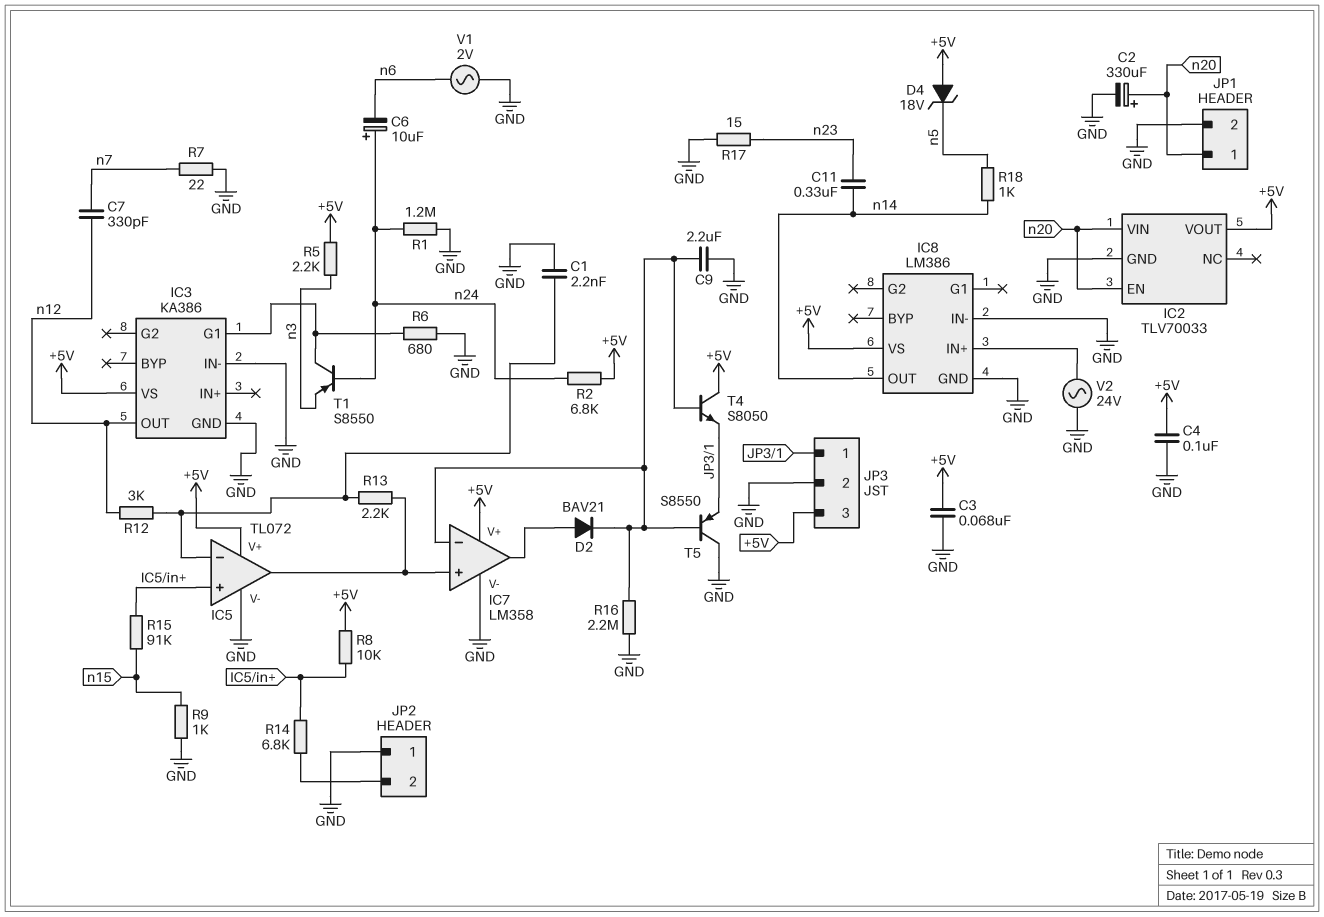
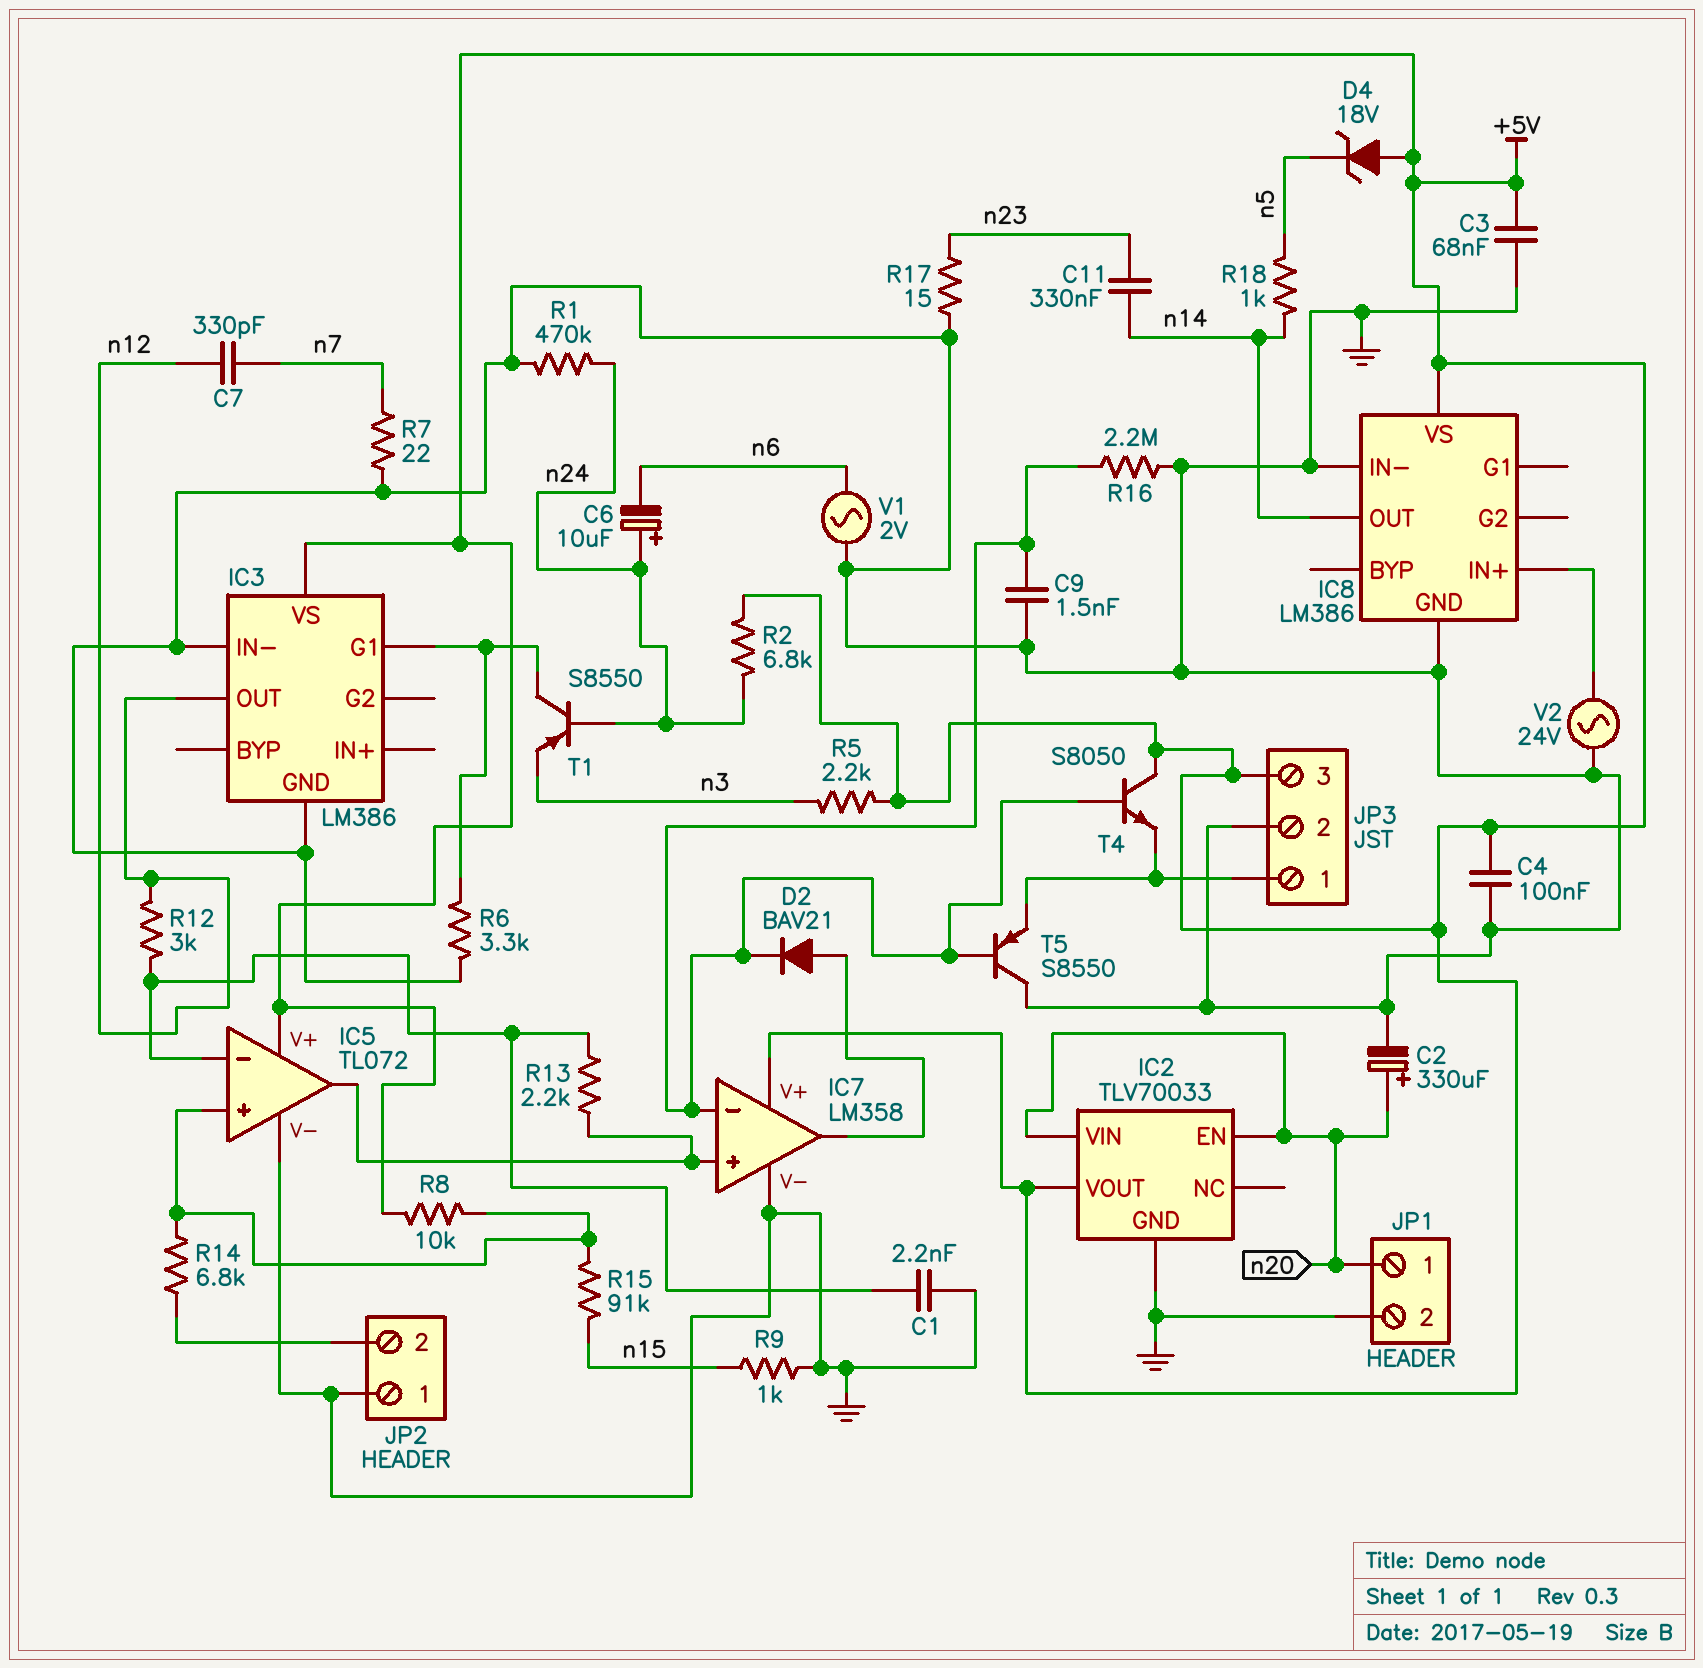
C9: 2.2uF (GND, IC7/in-) -> 1.5nF (GND, IC7/in-)
IC3: KA386 -> LM386
R1: 1.2M (GND, n24) -> 470k (GND, n24)
R6: 680 (GND, IC3/G1) -> 3.3k (GND, IC3/G1)

